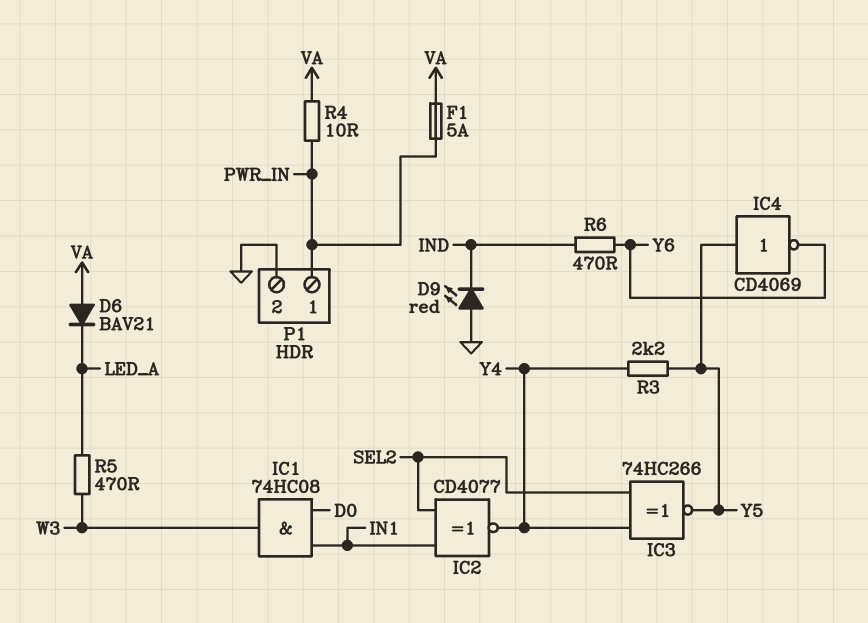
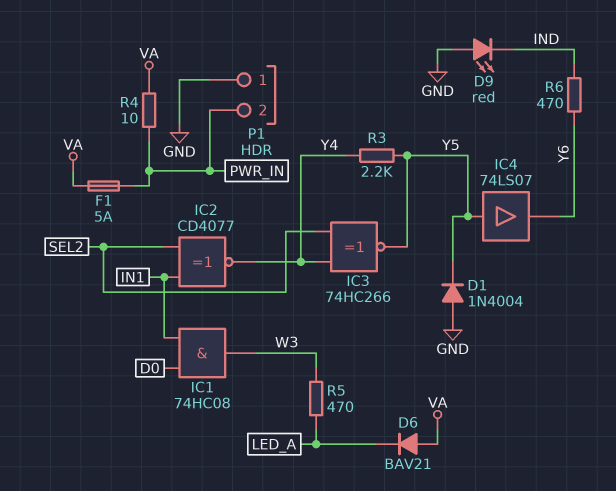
D1: none -> diode 1N4004 (A GND, K Y5)
IC4: NOT CD4069 (in Y5, out Y6) -> buffer 74LS07 (in Y5, out Y6)
P1 pin 1: PWR_IN -> GND
P1 pin 2: GND -> PWR_IN

